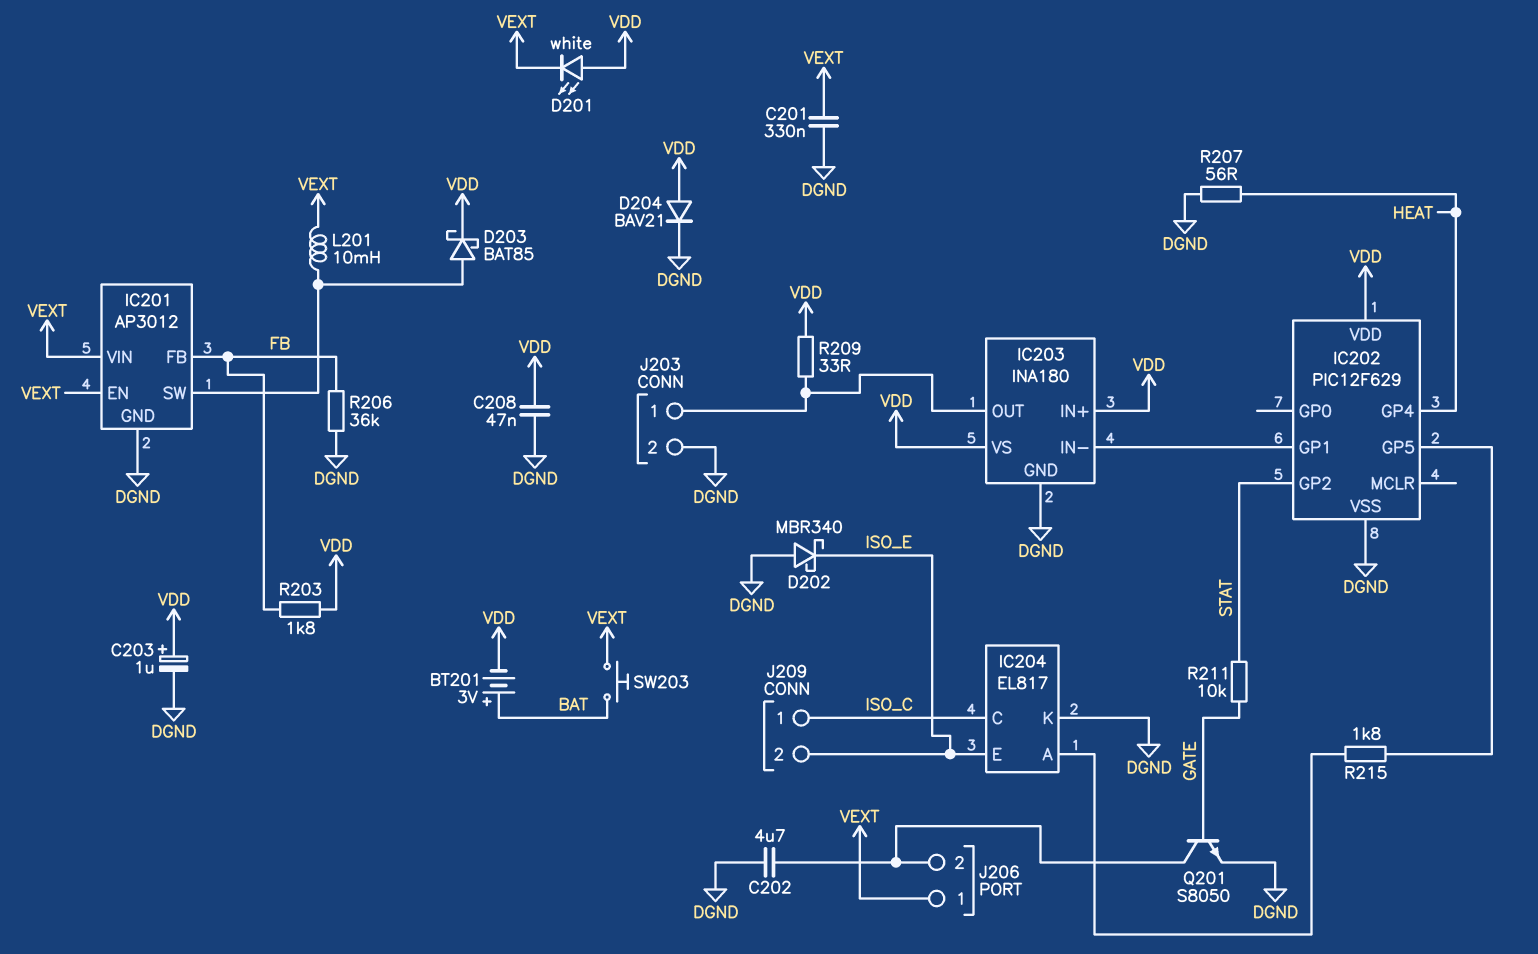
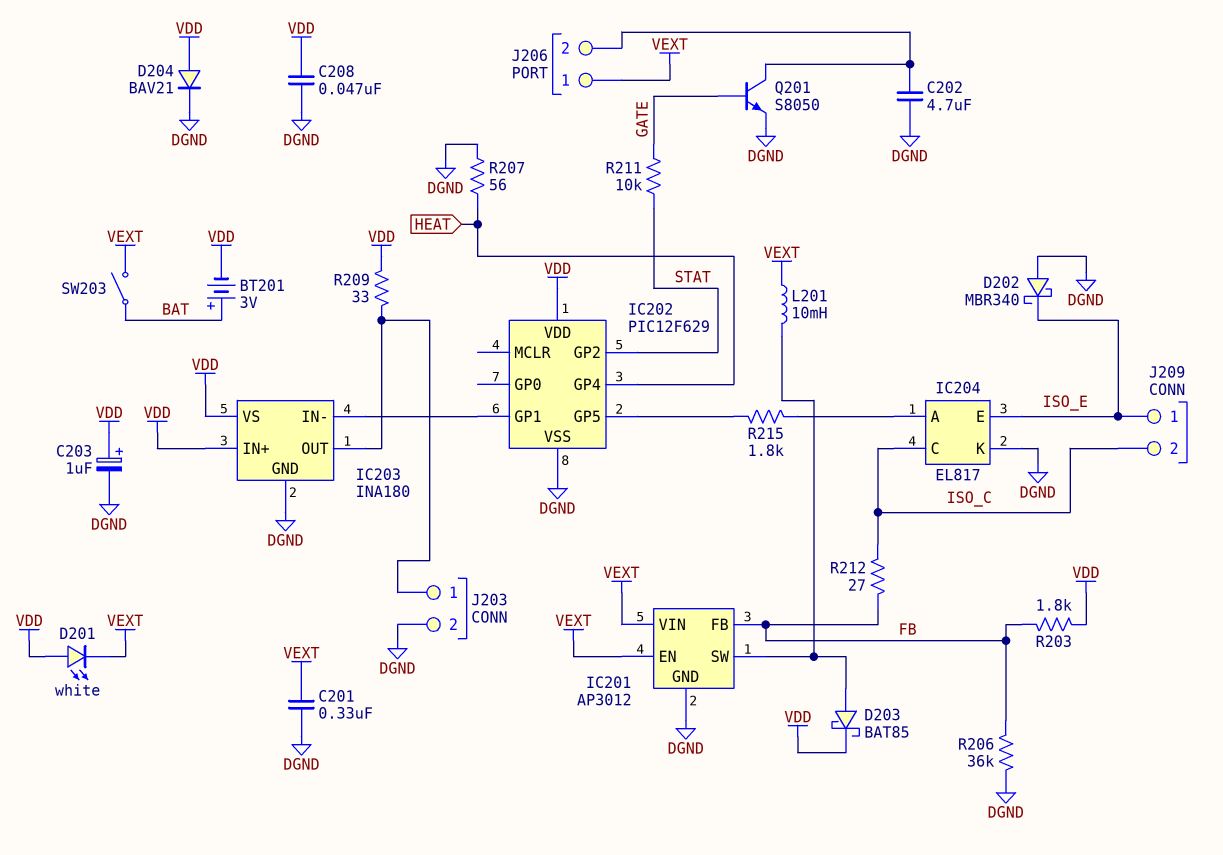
J209 pin 1: ISO_C -> ISO_E
J209 pin 2: ISO_E -> ISO_C
R212: none -> 27 (FB, ISO_C)
SW203: button (BAT, VEXT) -> switch (BAT, VEXT)

